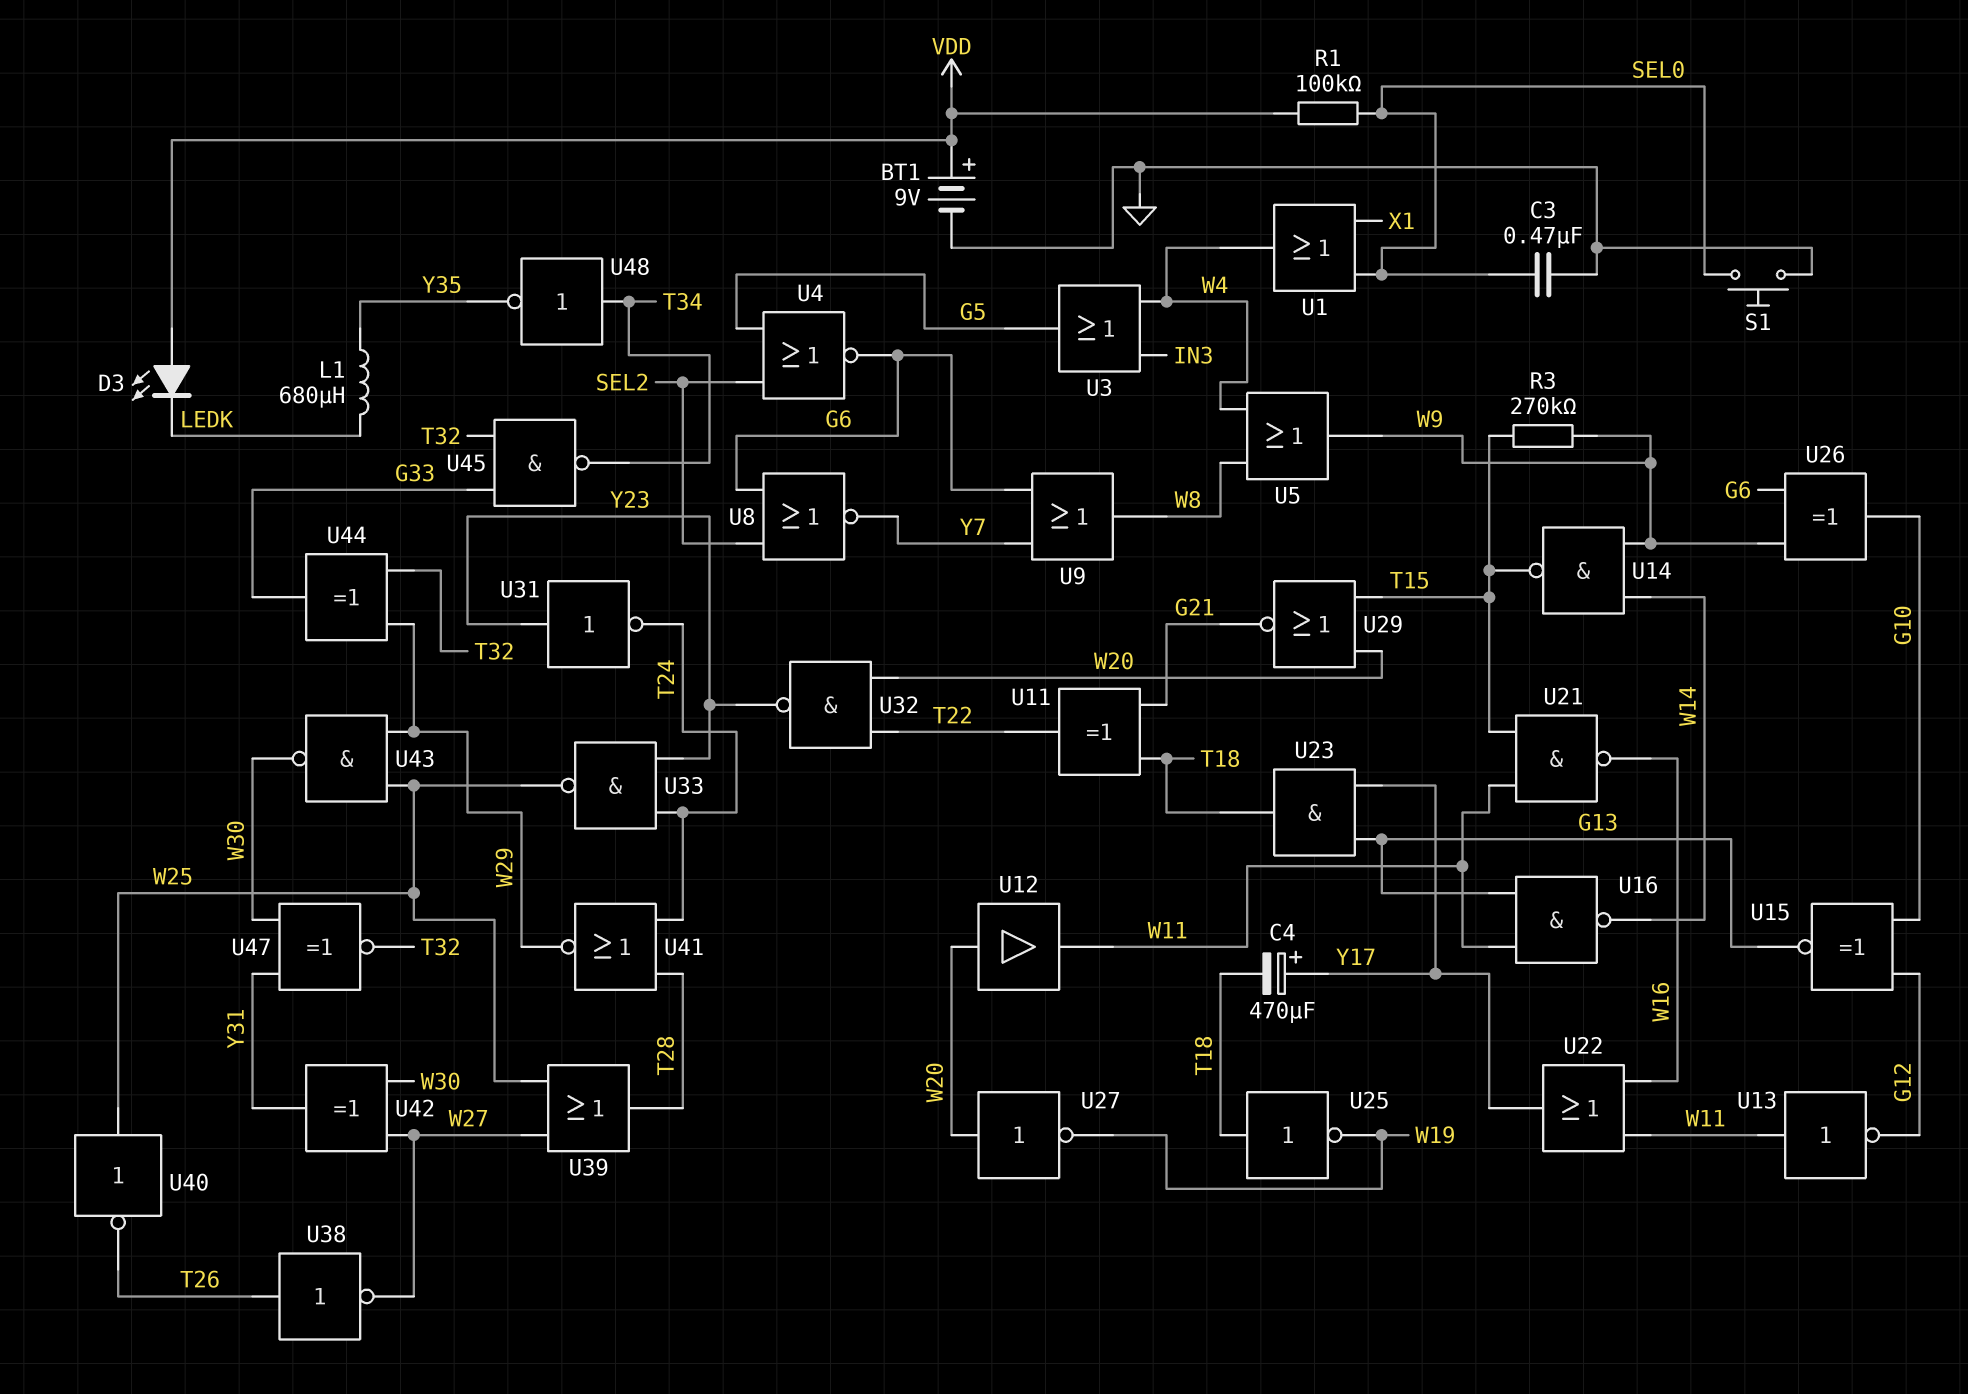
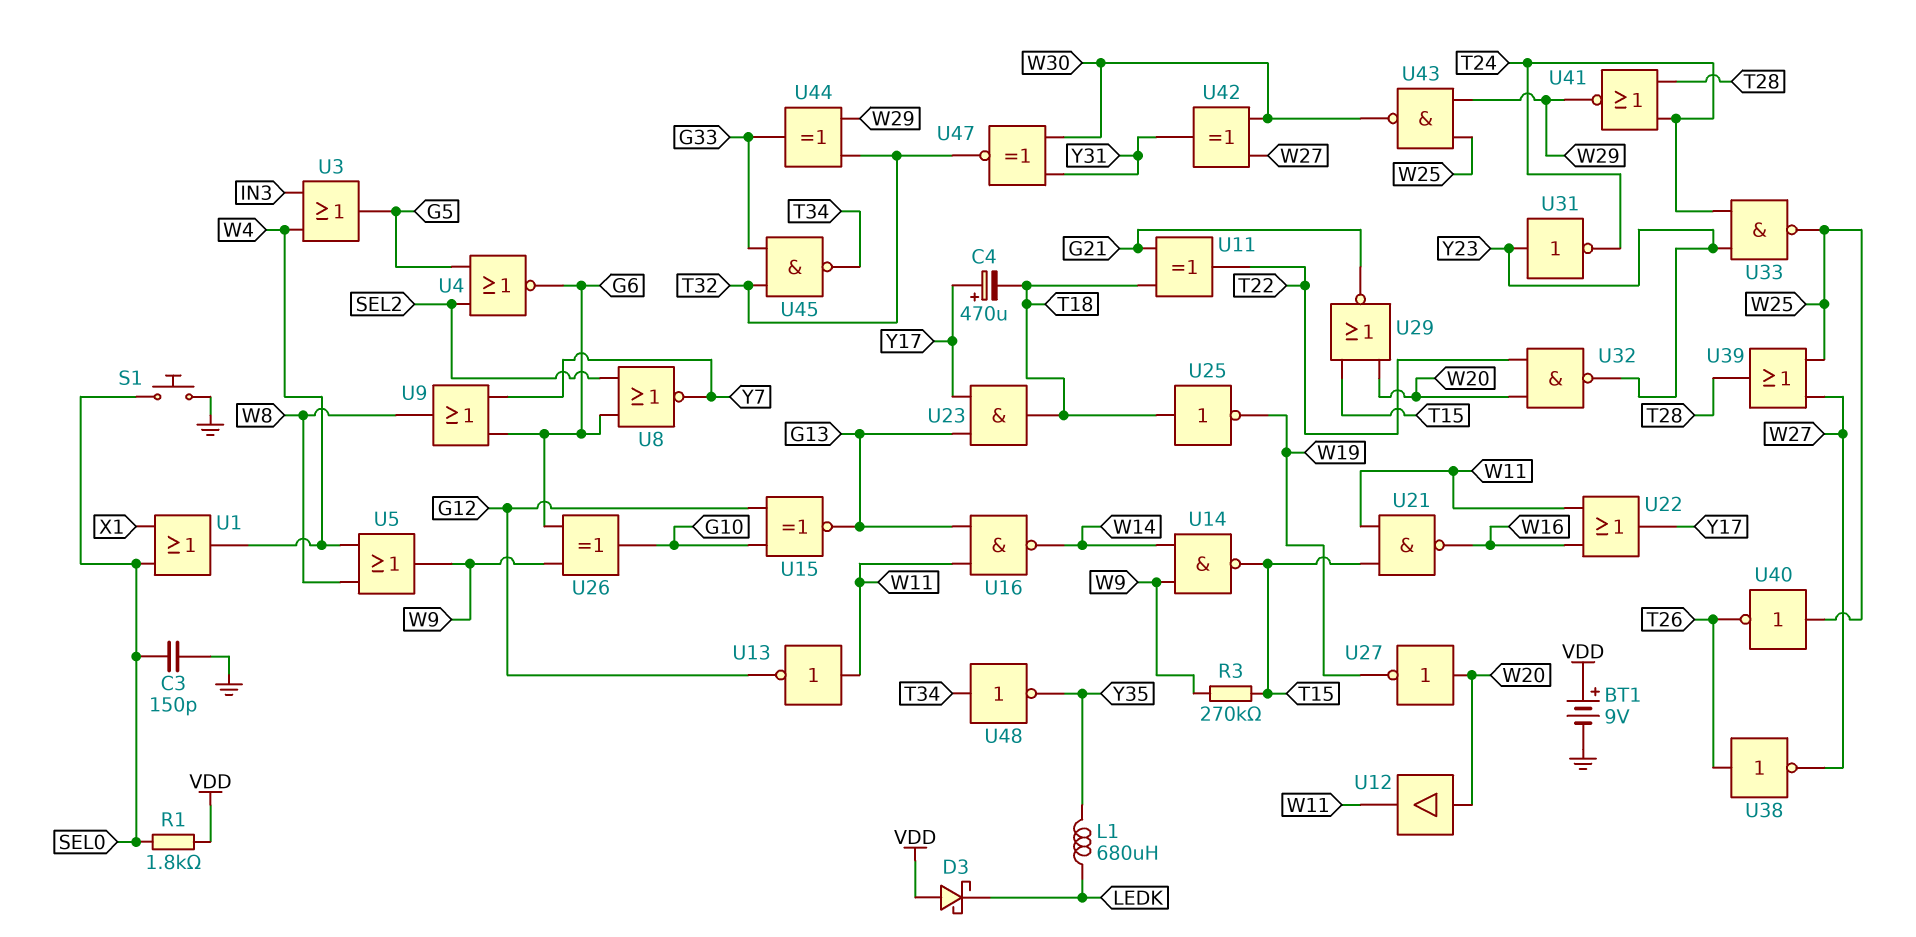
C3: 470nF (GND, SEL0) -> 150pF (GND, SEL0)
D3: LED (A VDD, K LEDK) -> schottky (A VDD, K LEDK)
R1: 100k (SEL0, VDD) -> 1.8k (SEL0, VDD)

